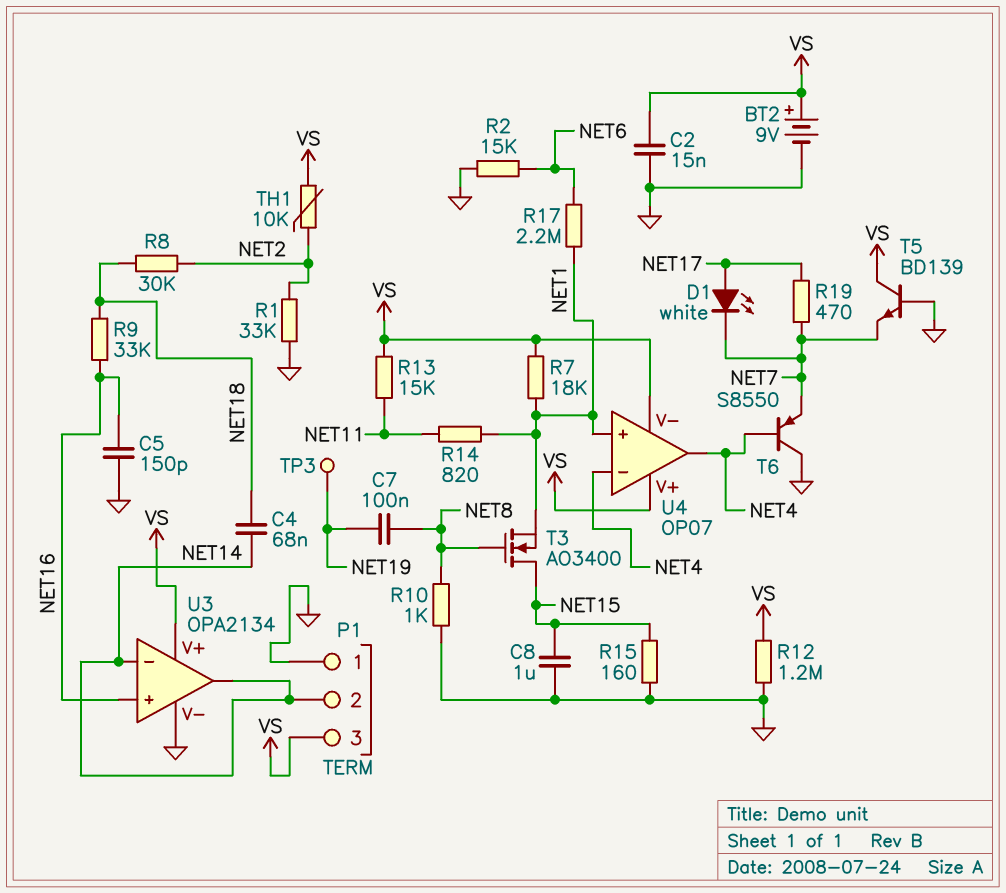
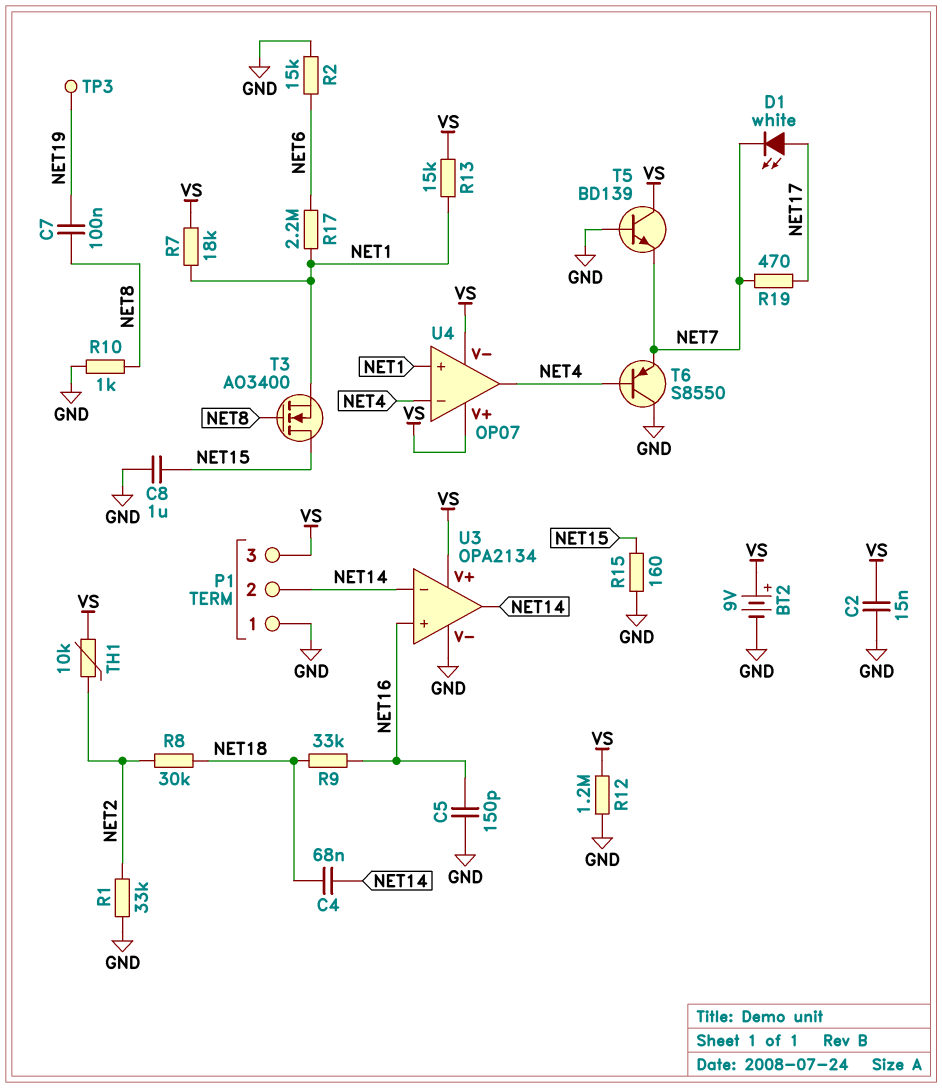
R13: 15k (NET11, VS) -> 15k (NET1, VS)
R14: 820 (NET1, NET11) -> none

